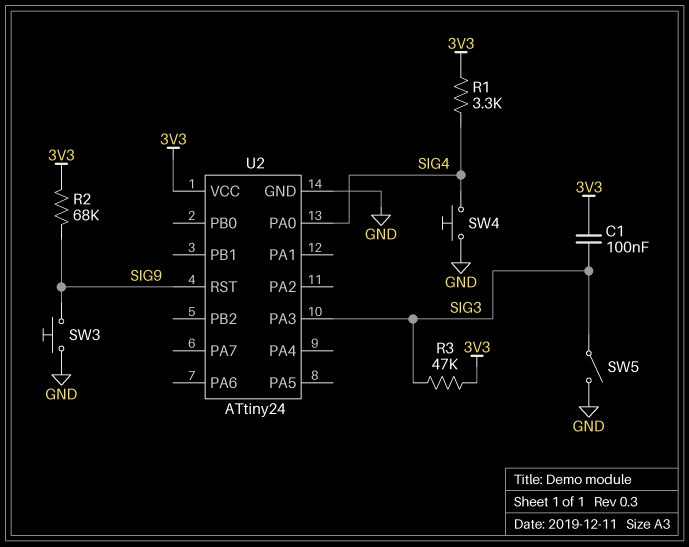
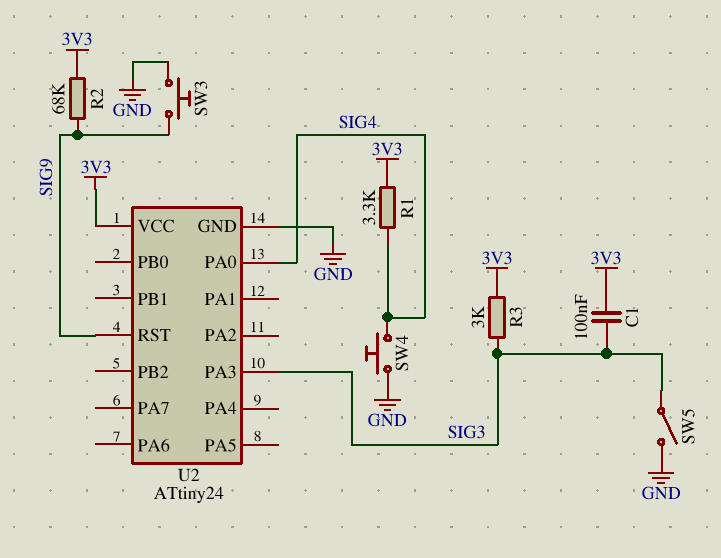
R3: 47k (3V3, SIG3) -> 3k (3V3, SIG3)

